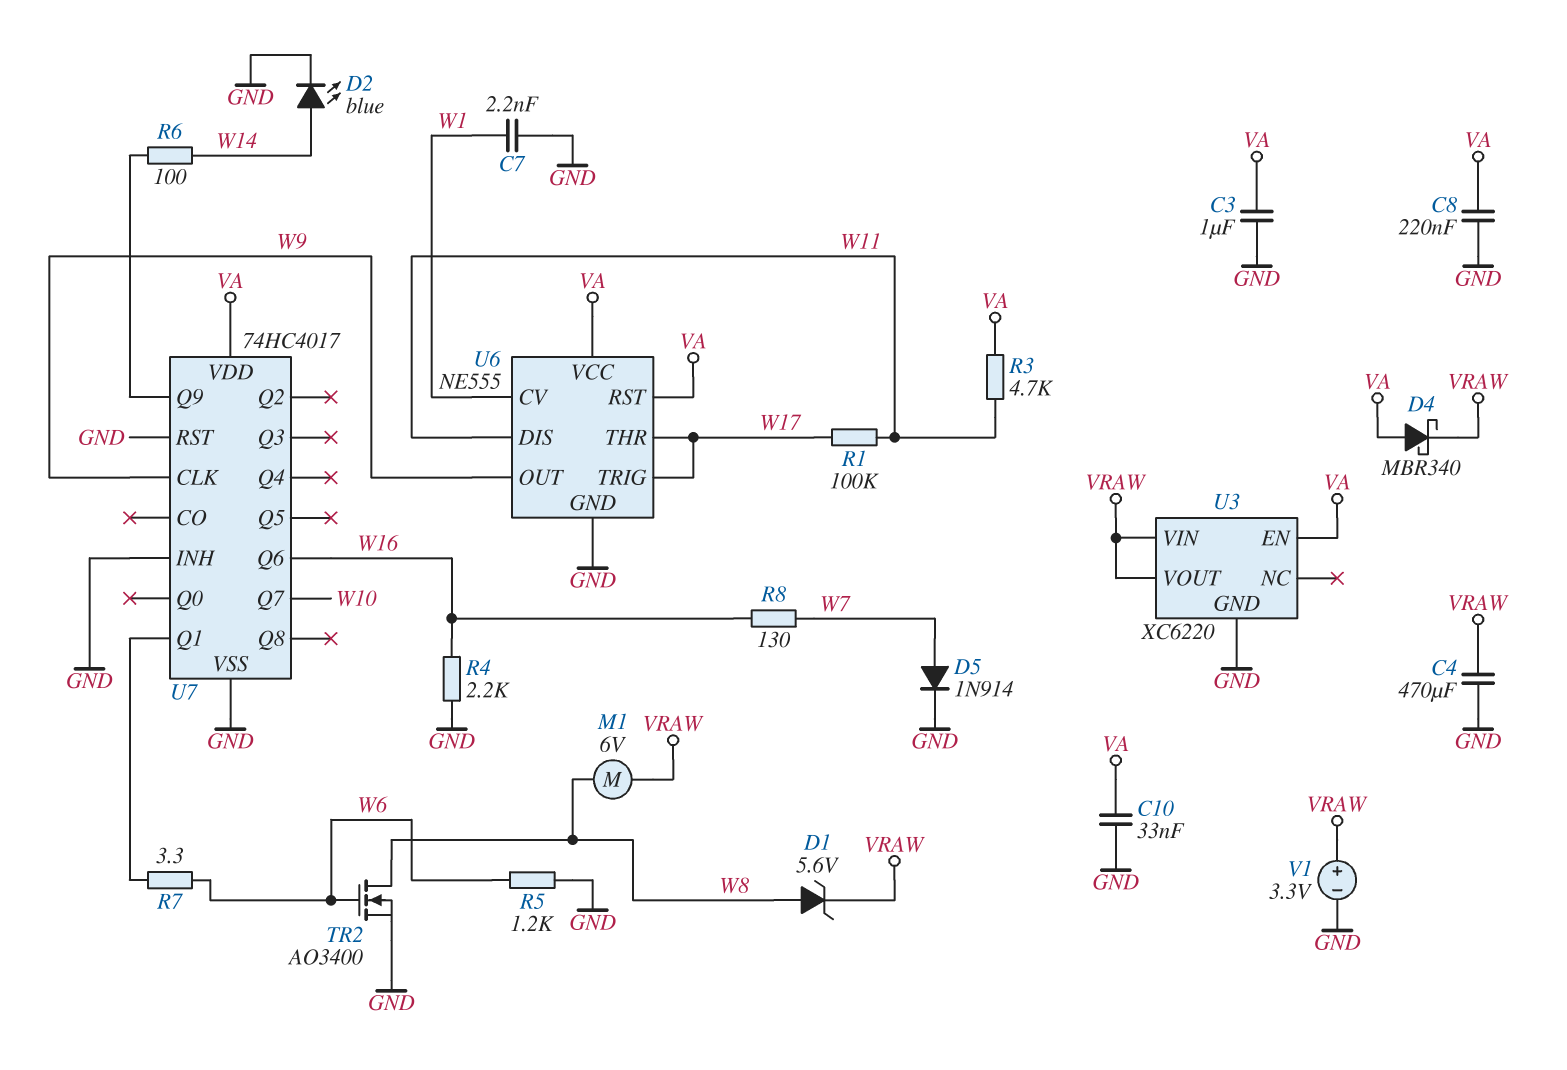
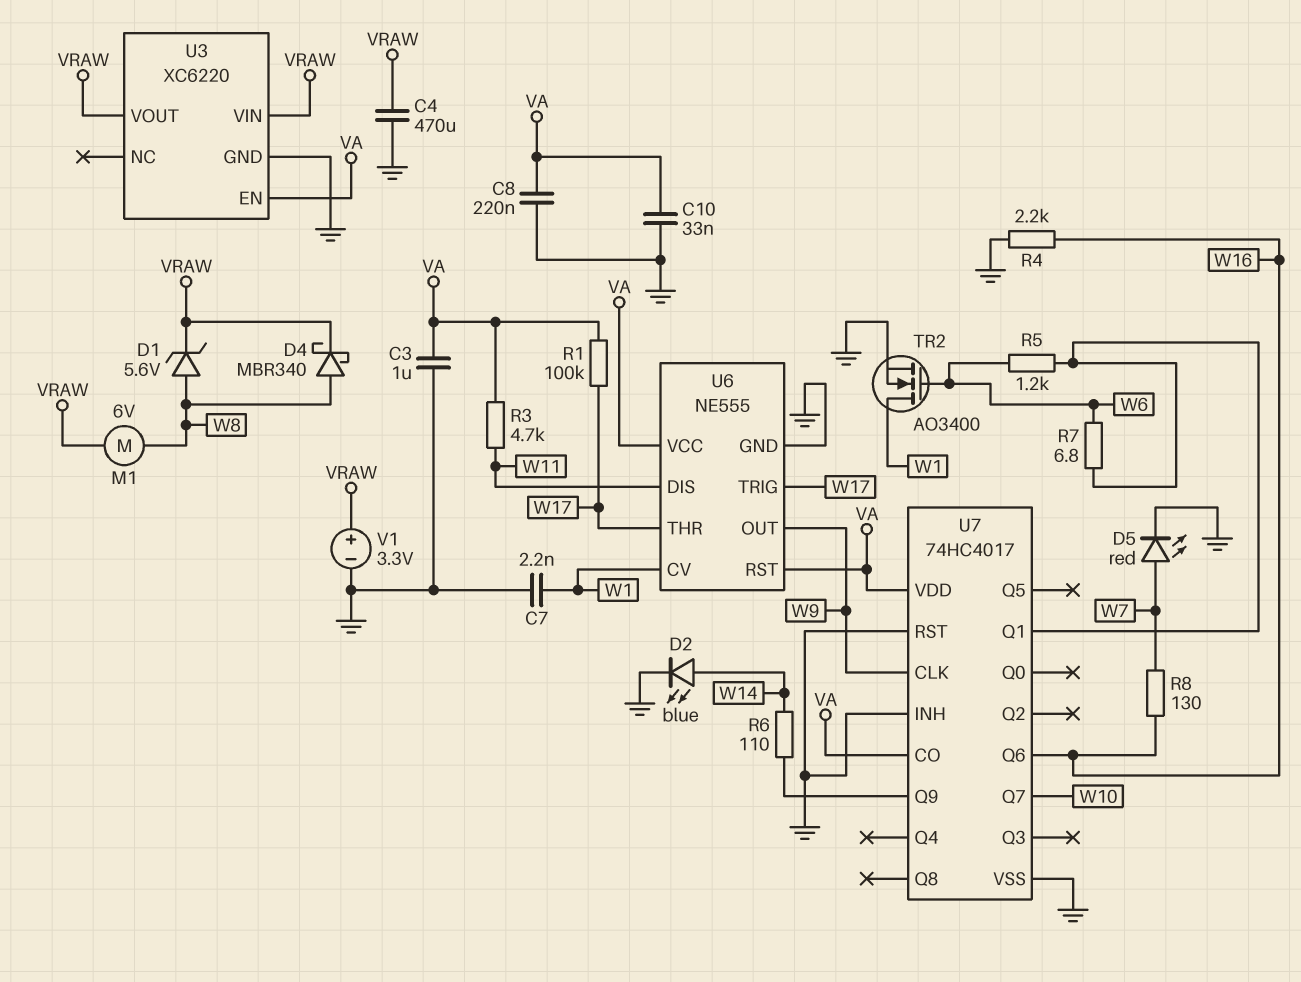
D4: schottky MBR340 (A VA, K VRAW) -> schottky MBR340 (A W8, K VRAW)
D5: diode 1N914 (A W7, K GND) -> LED red (A W7, K GND)
R1: 100k (W11, W17) -> 100k (VA, W17)
R5: 1.2k (GND, W6) -> 1.2k (U7/Q1, W6)
R6: 100 (U7/Q9, W14) -> 110 (U7/Q9, W14)
R7: 3.3 (U7/Q1, W6) -> 6.8 (U7/Q1, W6)
TR2: NMOS AO3400 (G W6, D W8, S GND) -> NMOS AO3400 (G W6, D W1, S GND)
U7 pin CO: none -> VA

